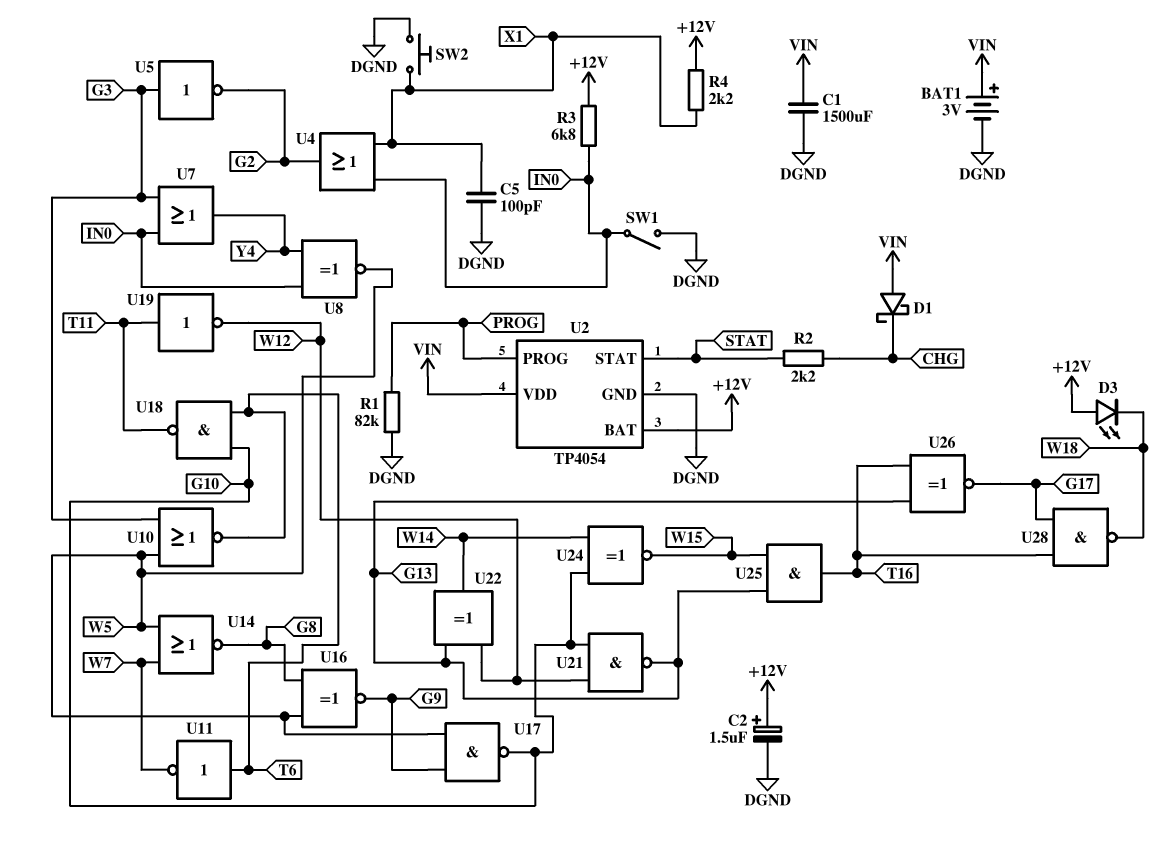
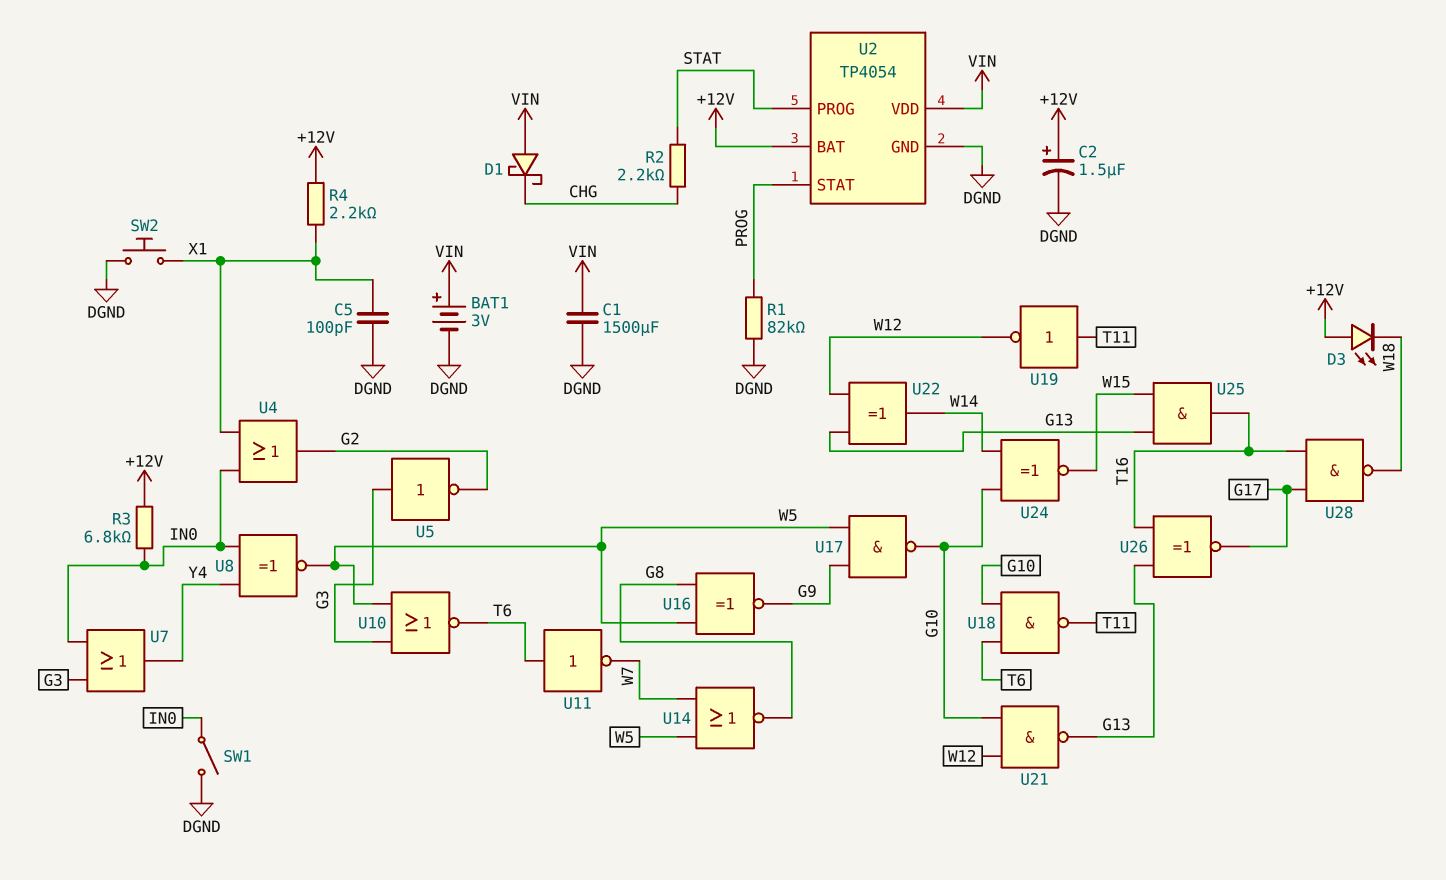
U2 pin PROG: PROG -> STAT
U2 pin STAT: STAT -> PROG

